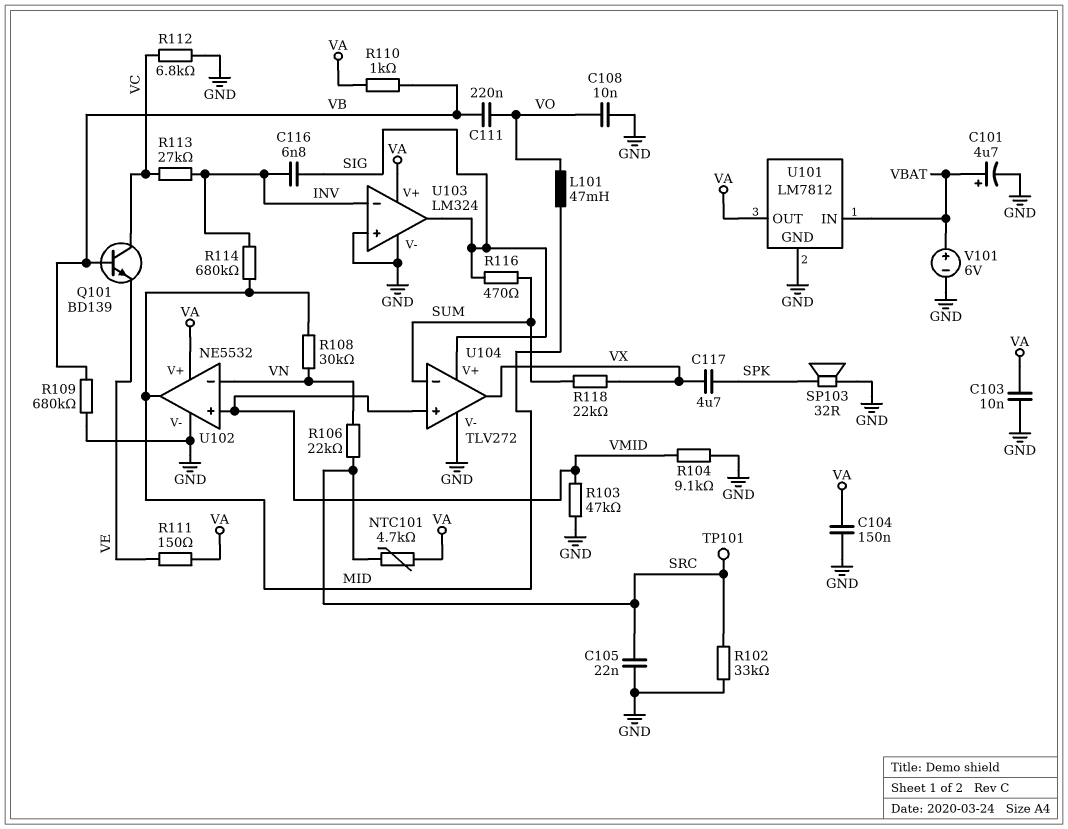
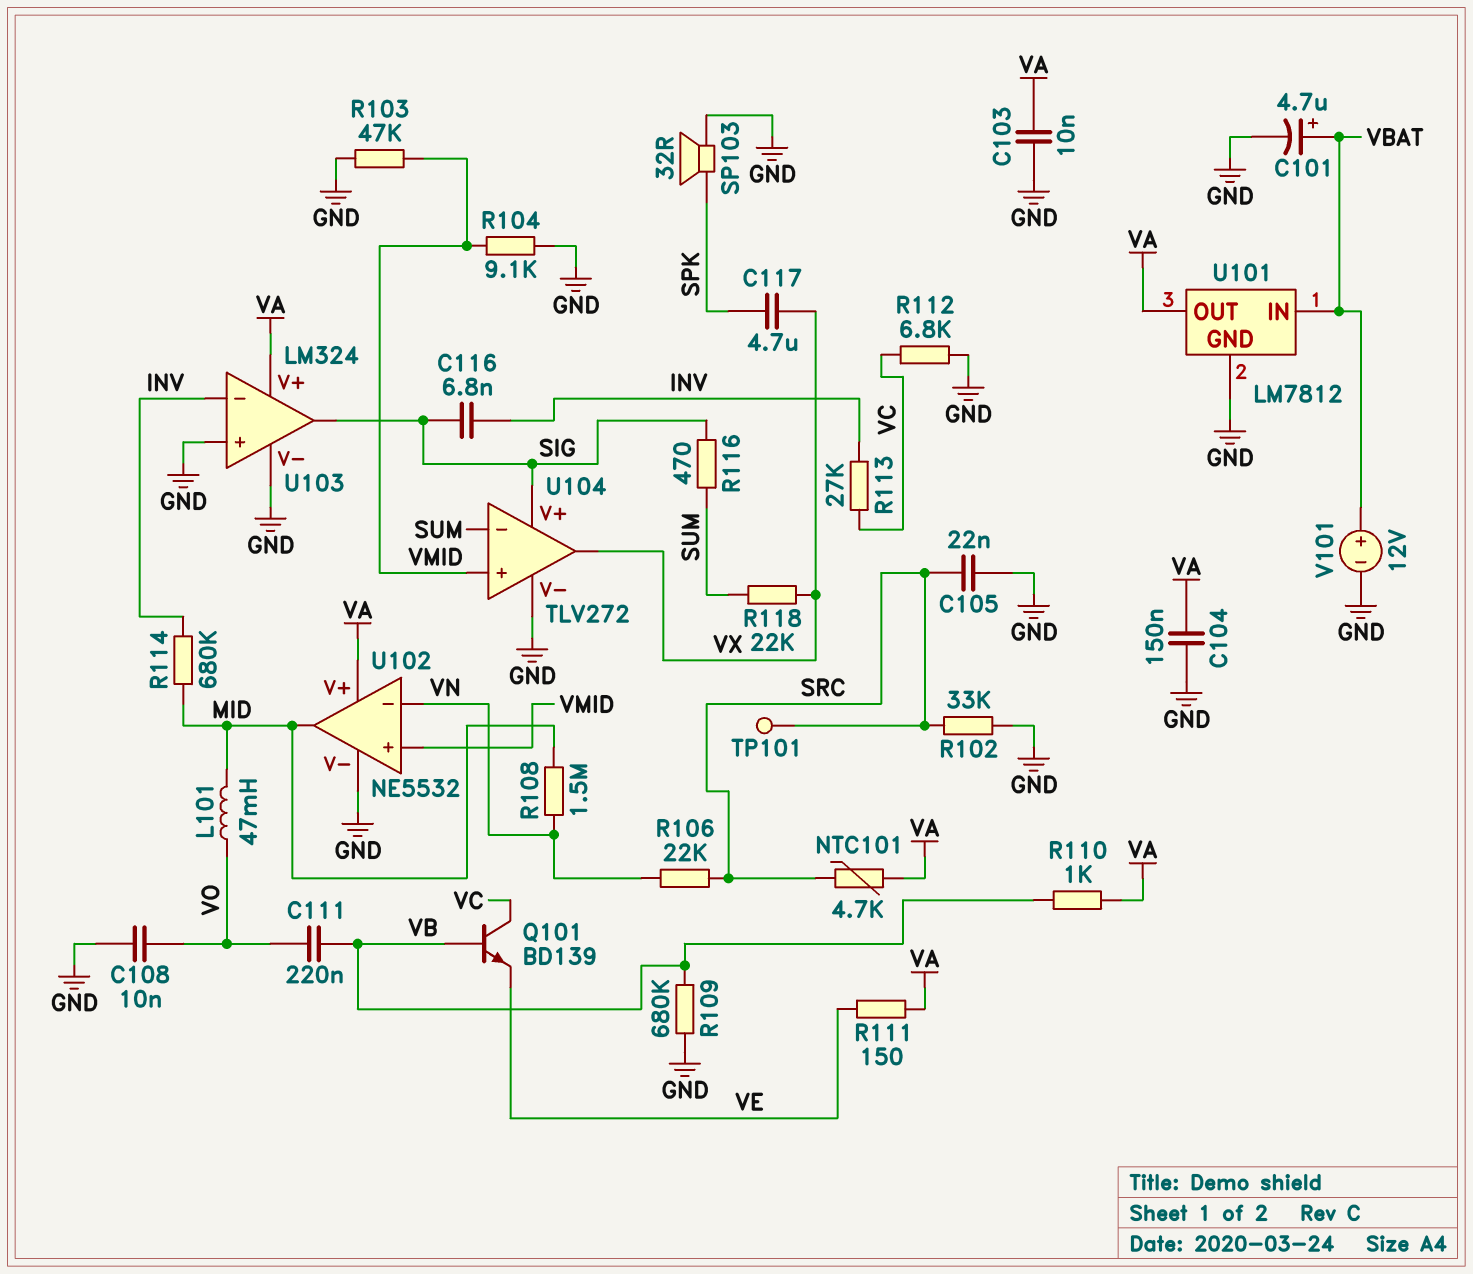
R108: 30k (MID, VN) -> 1.5M (MID, VN)
V101: 6V (plus VBAT, minus GND) -> 12V (plus VBAT, minus GND)

